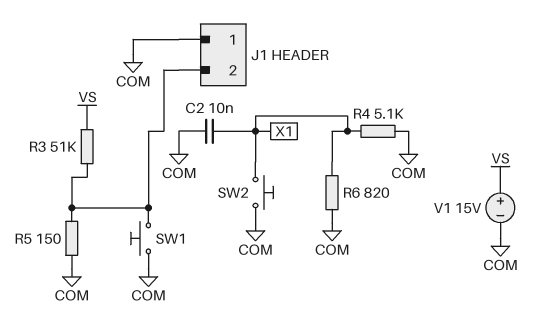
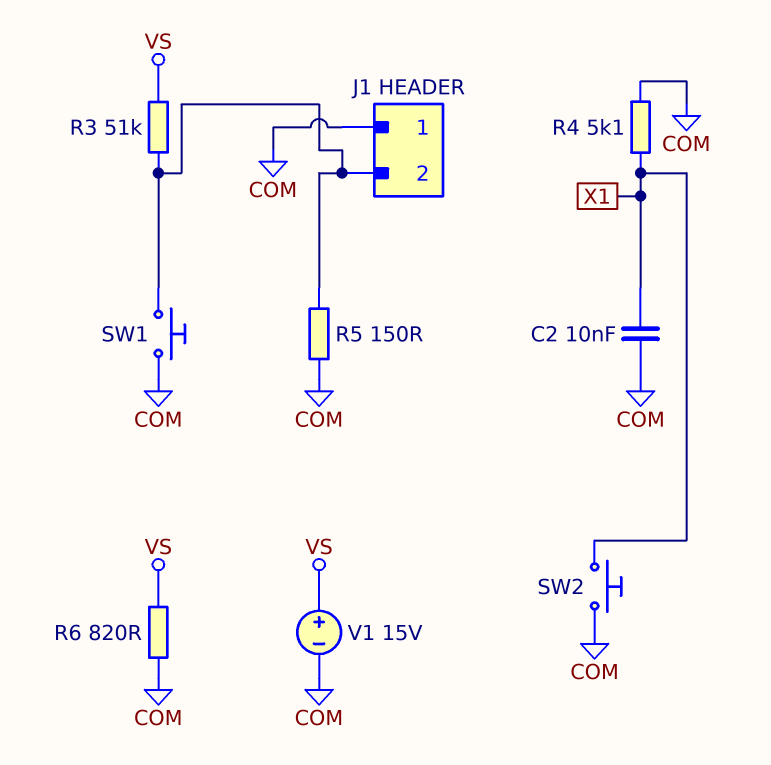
R6: 820 (COM, X1) -> 820 (COM, VS)

